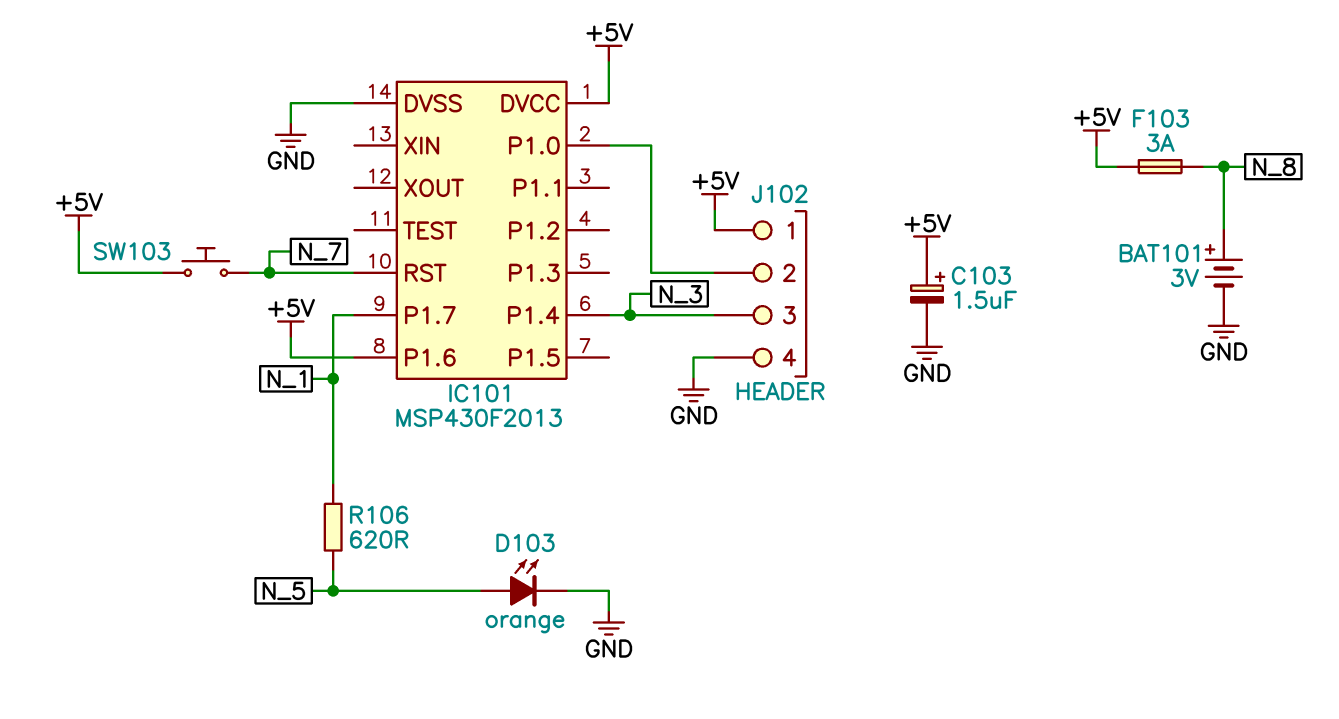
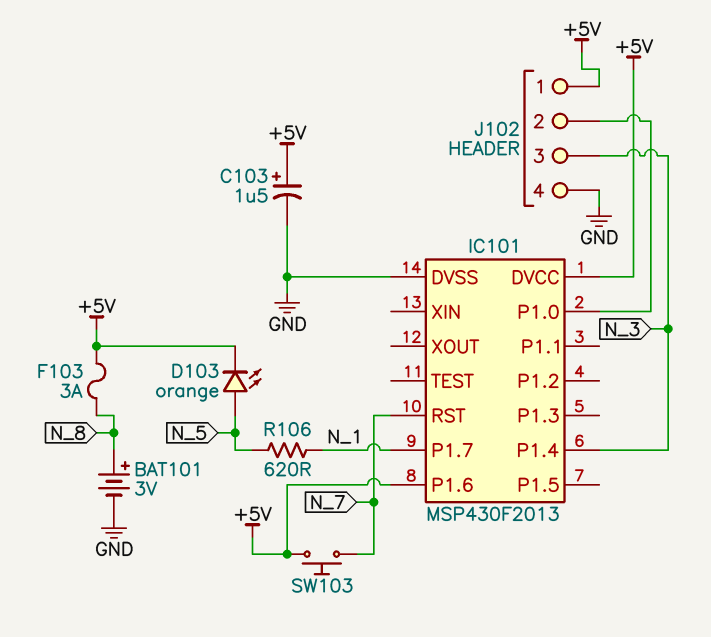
D103: LED orange (A N_5, K GND) -> LED orange (A N_5, K +5V)

